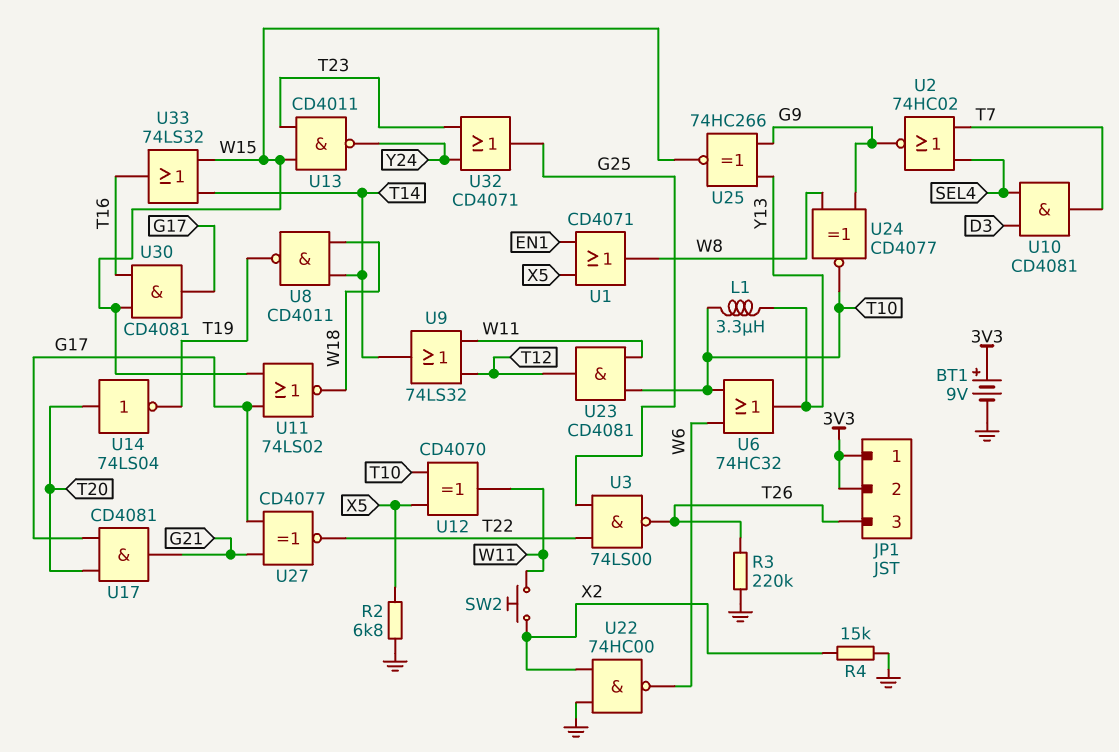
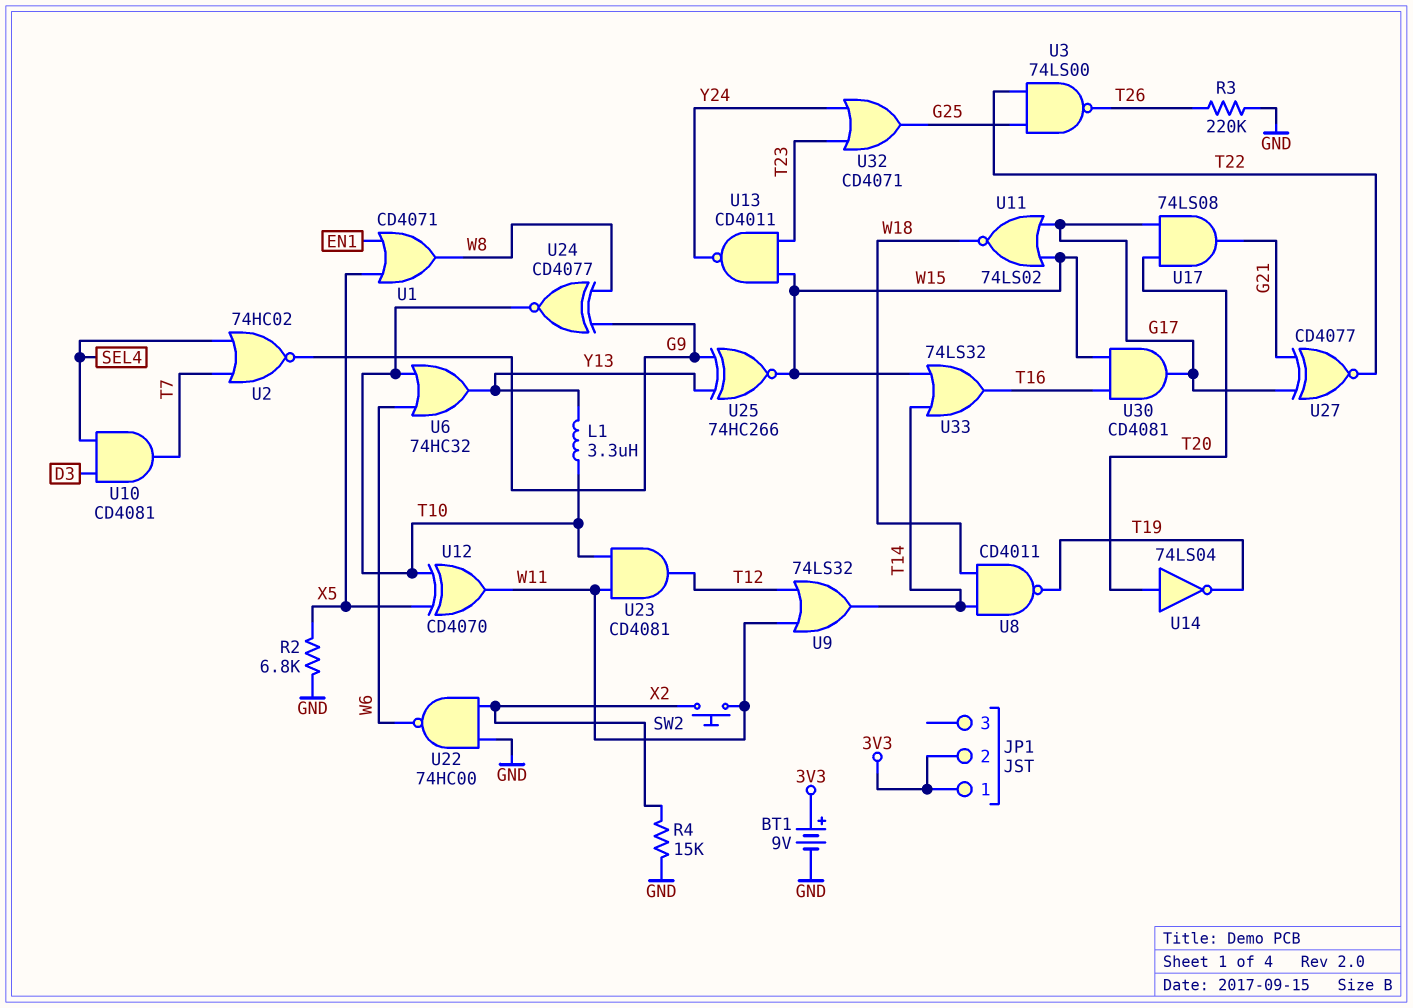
JP1 pin 3: T26 -> none
U17: AND CD4081 (in G17, in T20, out G21) -> AND 74LS08 (in G17, in T20, out G21)

